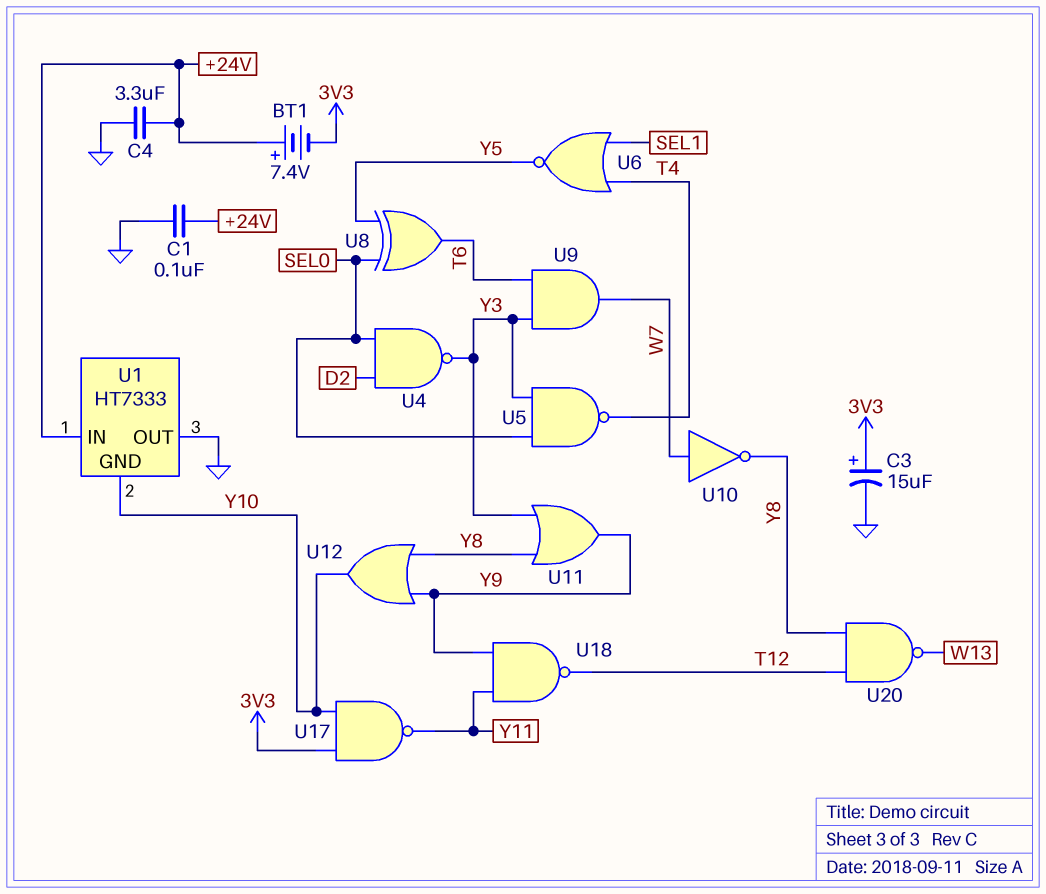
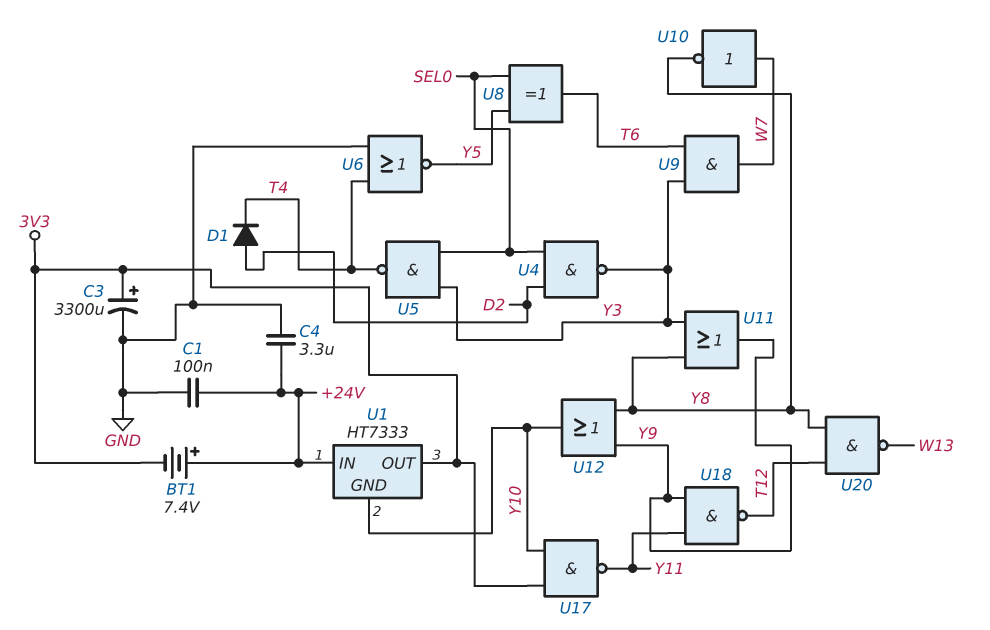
C3: 15uF (plus 3V3, minus GND) -> 3300uF (plus 3V3, minus GND)
D1: none -> diode (A D2, K T4)
U1 pin OUT: GND -> 3V3
U6: NOR (in SEL1, in T4, out Y5) -> NOR (in GND, in T4, out Y5)

